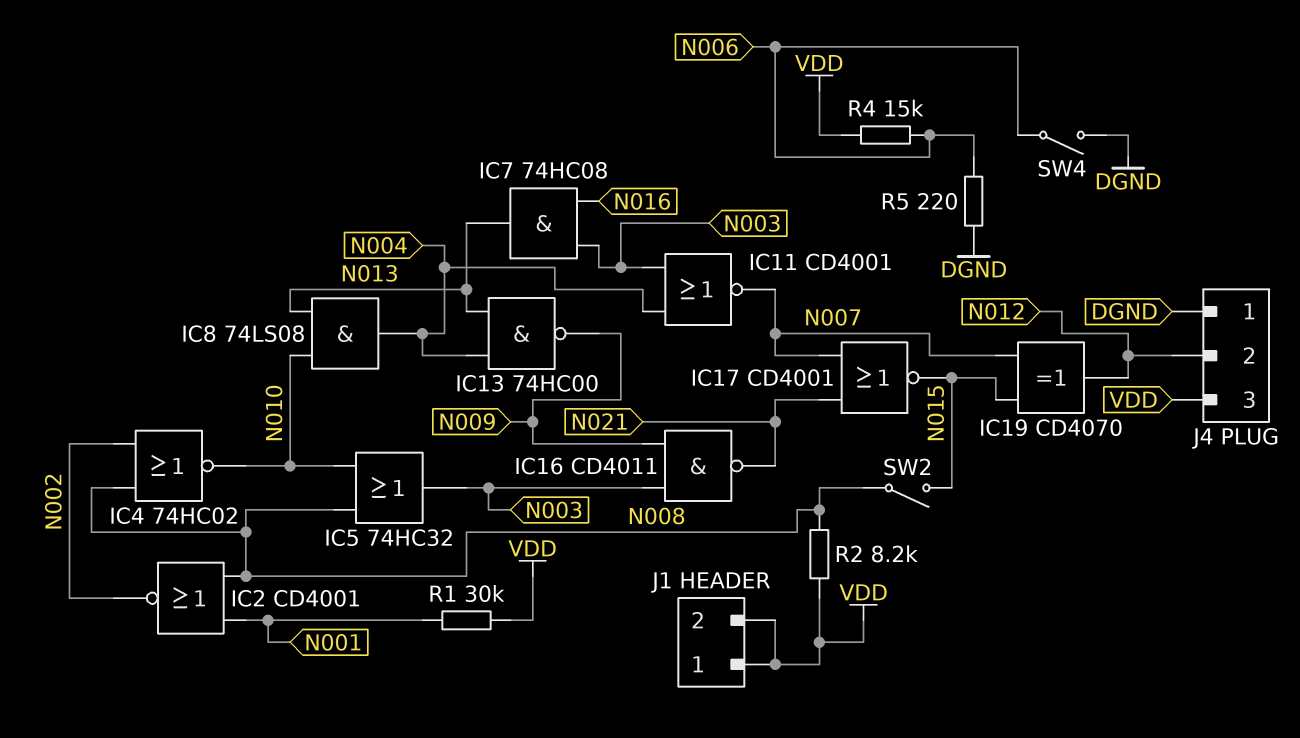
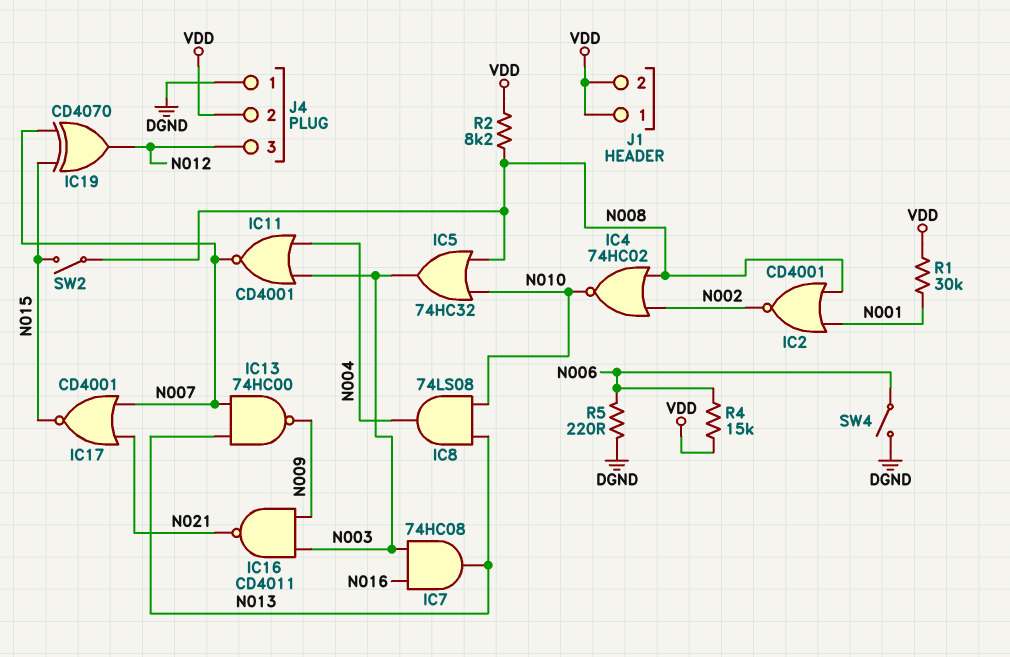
IC13: NAND 74HC00 (in N004, in N013, out N009) -> NAND 74HC00 (in N007, in N013, out N009)
J4 pin 2: N012 -> VDD
J4 pin 3: VDD -> N012

